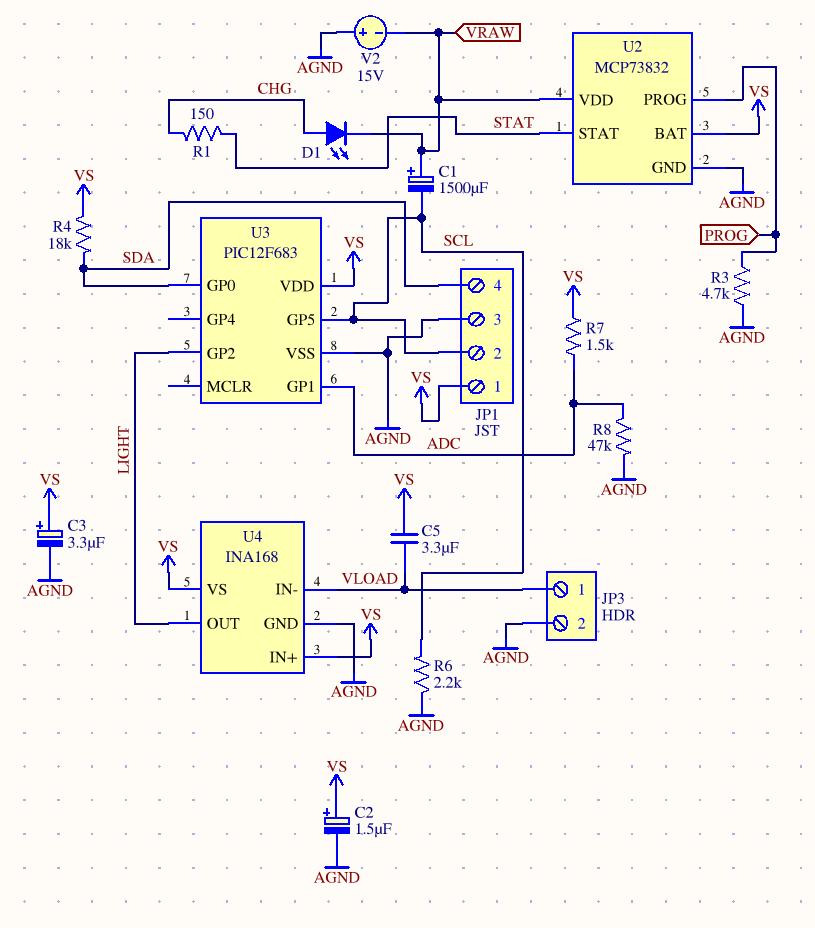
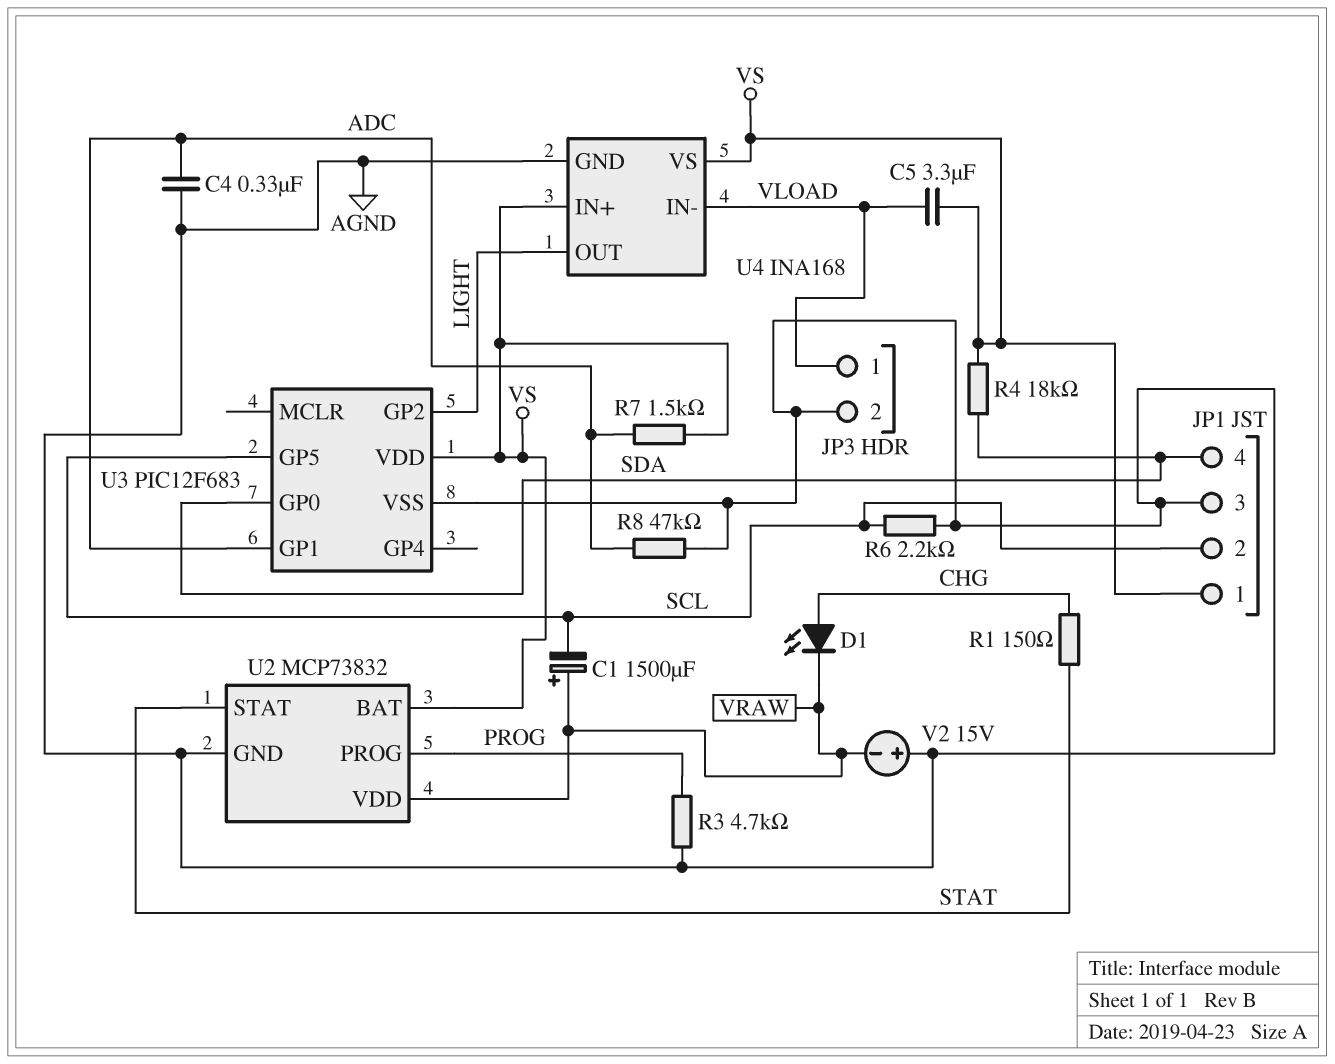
C2: 1.5uF (plus VS, minus AGND) -> none
C3: 3.3uF (plus VS, minus AGND) -> none
C4: none -> 330nF (ADC, AGND)

